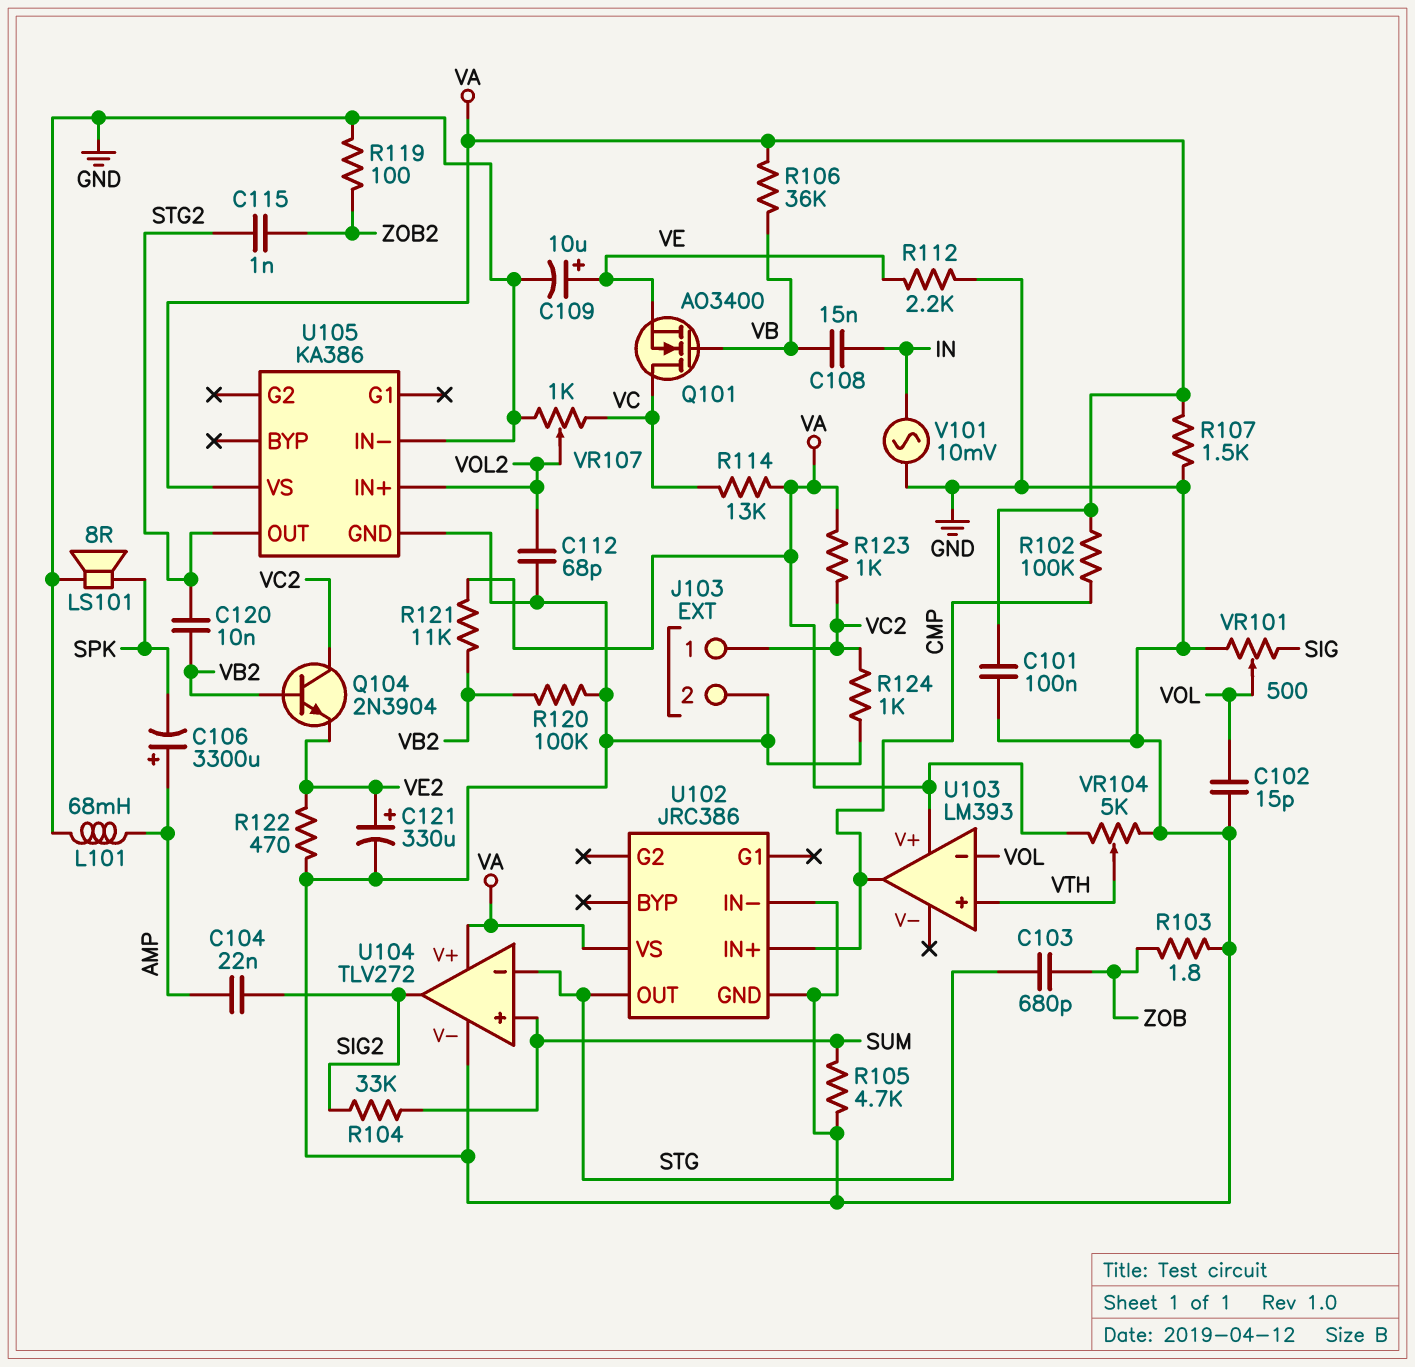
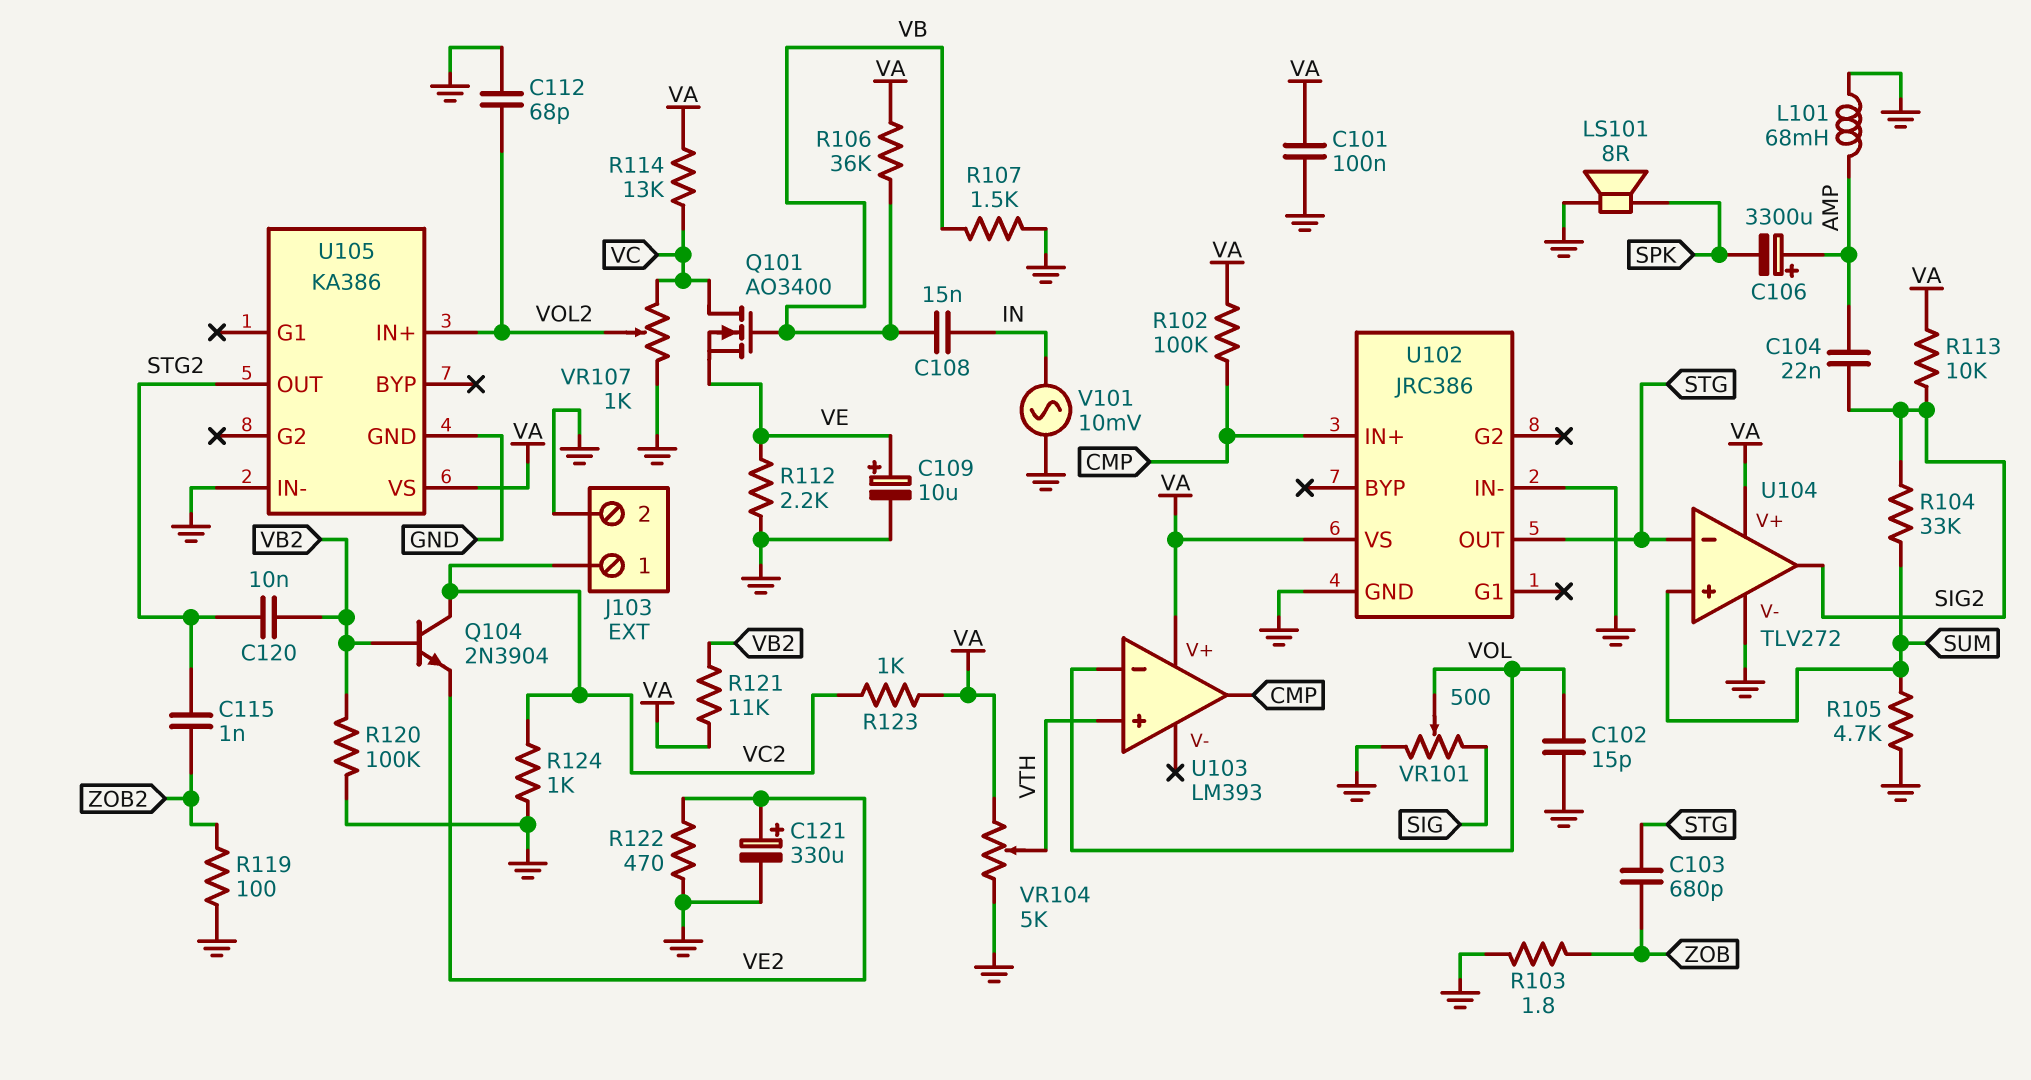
R107: 1.5k (GND, VA) -> 1.5k (GND, VB)
R113: none -> 10k (SIG2, VA)

